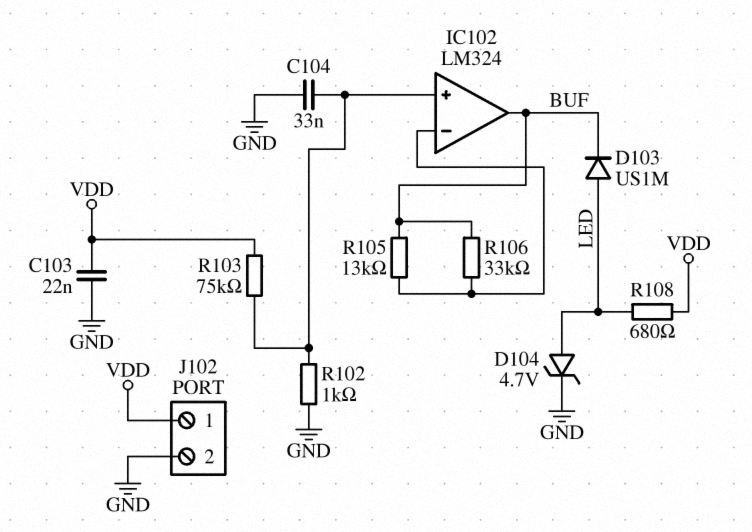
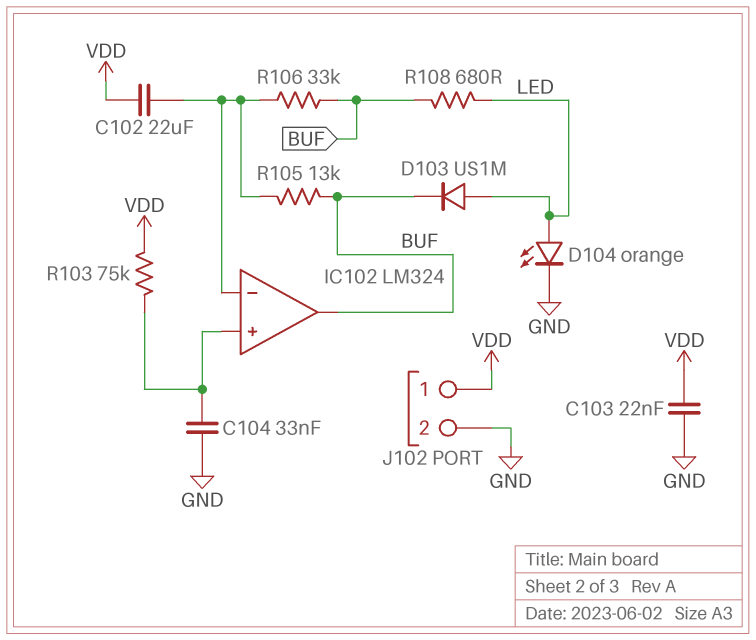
C102: none -> 22uF (IC102/in-, VDD)
D104: zener 4.7V (A LED, K GND) -> LED orange (A LED, K GND)
R102: 1k (GND, IC102/in+) -> none
R108: 680 (LED, VDD) -> 680 (BUF, LED)

